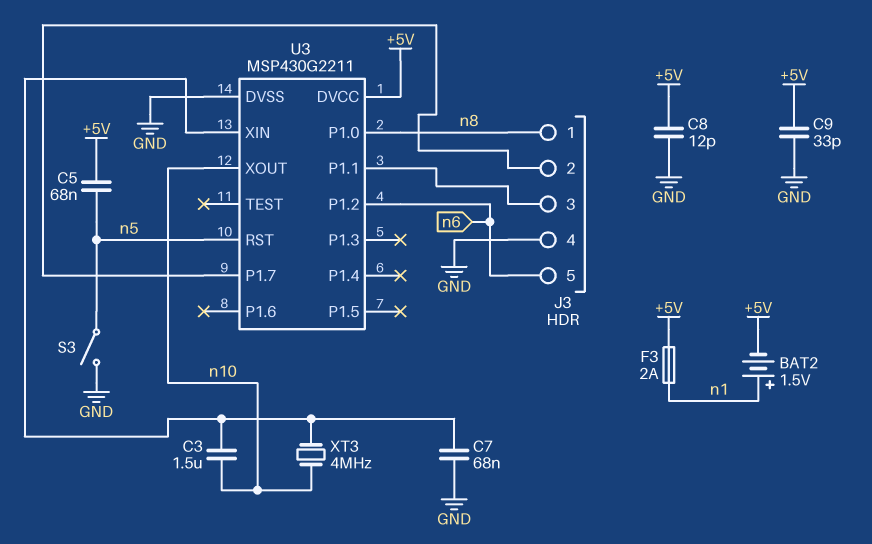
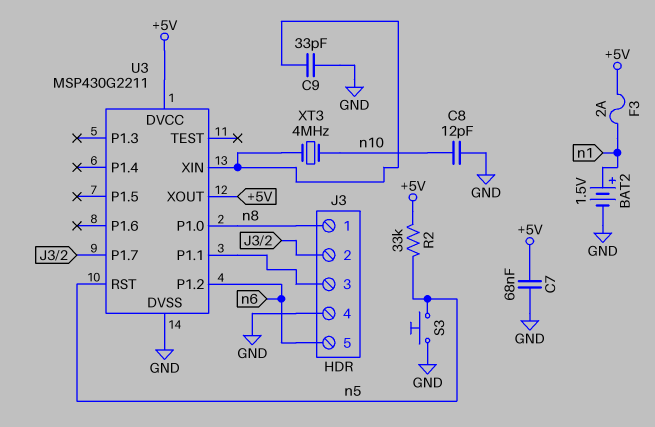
BAT2: 1.5V (plus n1, minus +5V) -> 1.5V (plus n1, minus GND)
C3: 1.5uF (U3/XIN, n10) -> none
C5: 68nF (+5V, n5) -> none
C7: 68nF (GND, U3/XIN) -> 68nF (+5V, GND)
C8: 12pF (+5V, GND) -> 12pF (GND, n10)
C9: 33pF (+5V, GND) -> 33pF (GND, U3/XIN)
R2: none -> 33k (+5V, n5)
S3: switch (GND, n5) -> button (GND, n5)
U3 pin XOUT: n10 -> +5V

